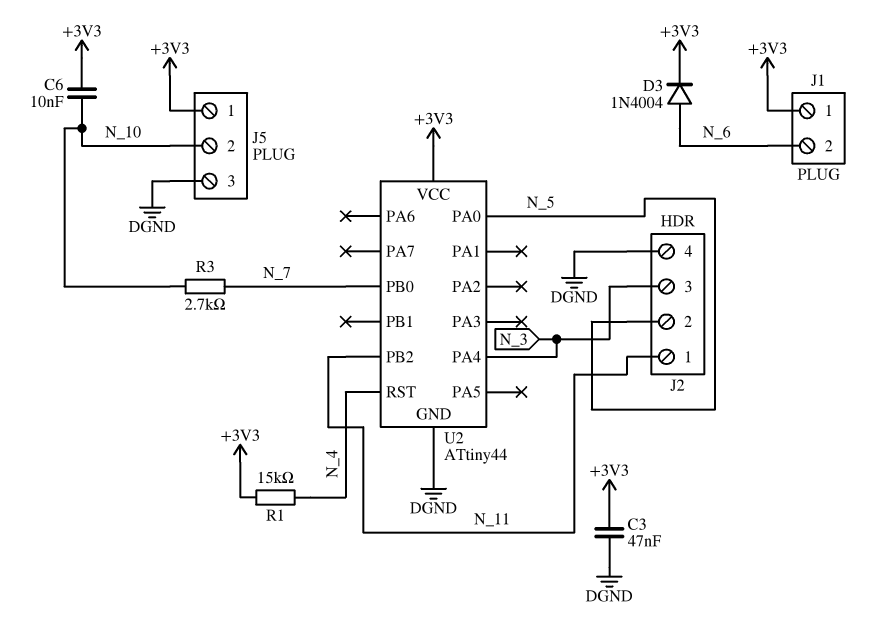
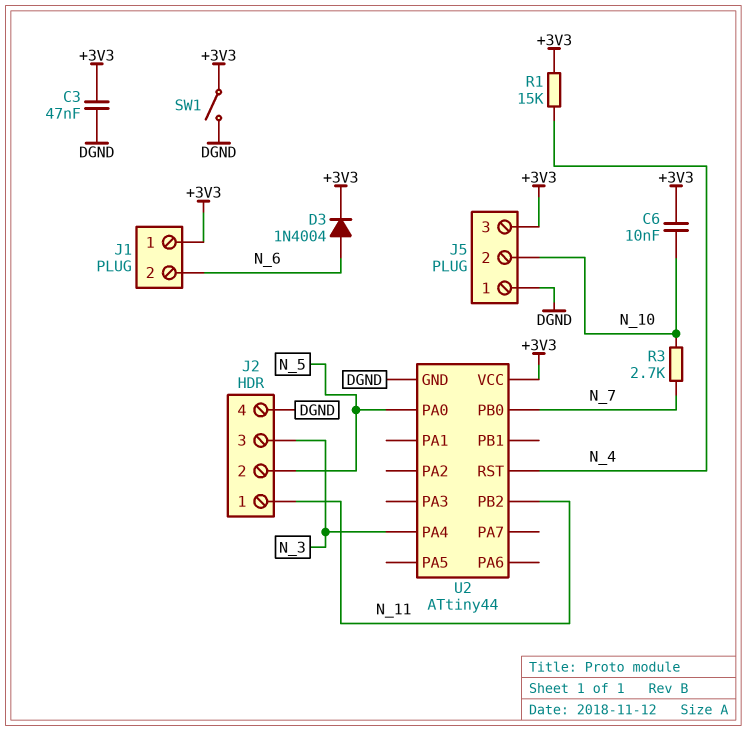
J5 pin 1: +3V3 -> DGND
J5 pin 3: DGND -> +3V3
SW1: none -> switch (+3V3, DGND)

